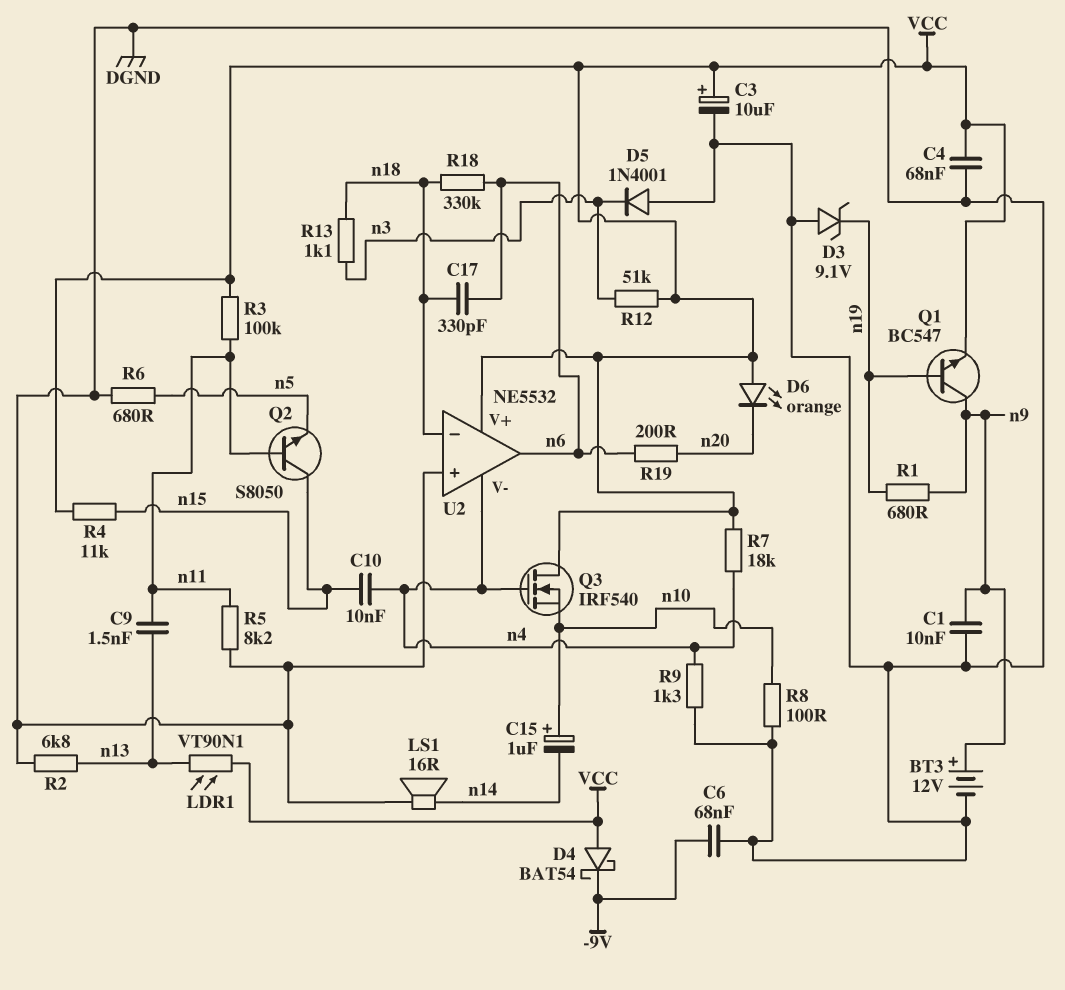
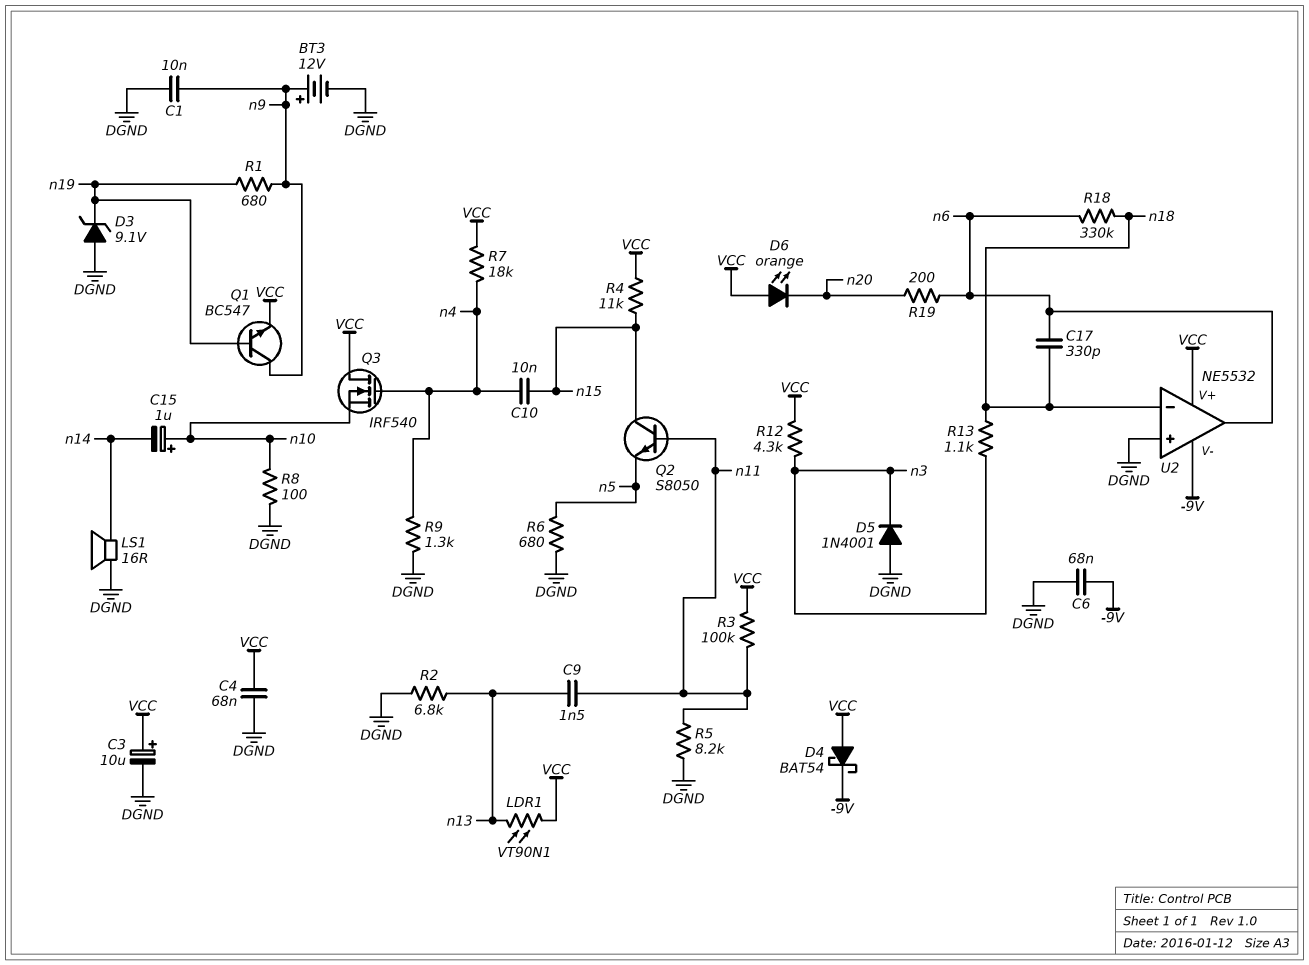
R12: 51k (VCC, n3) -> 4.3k (VCC, n3)
U2 pin V-: n4 -> -9V

